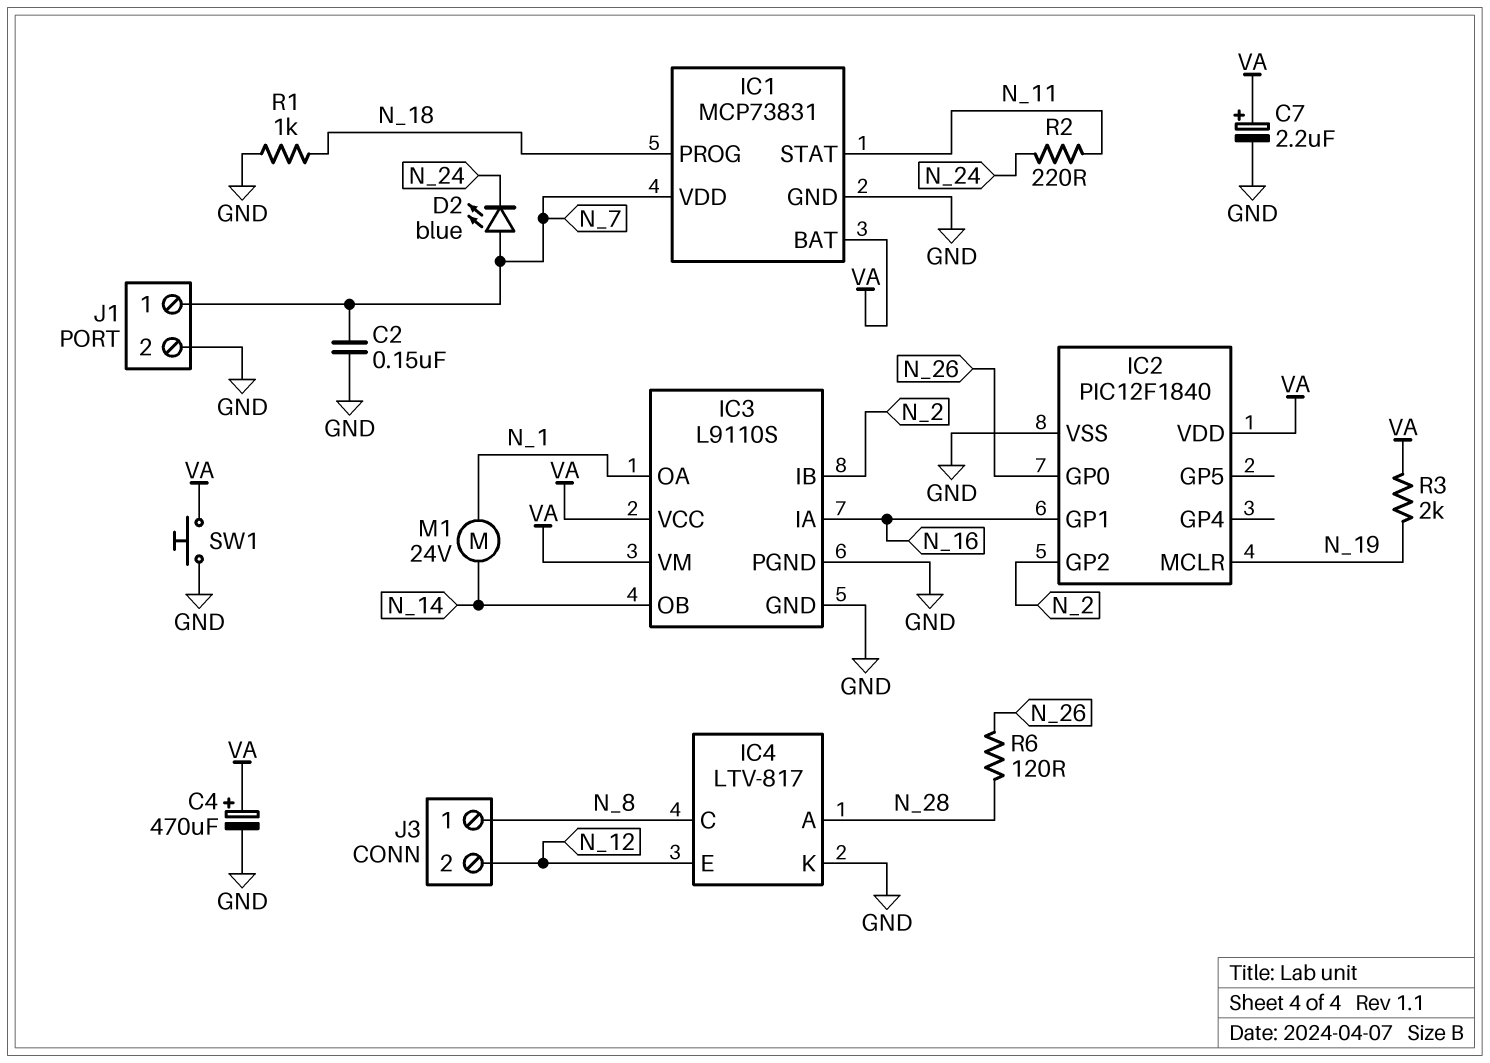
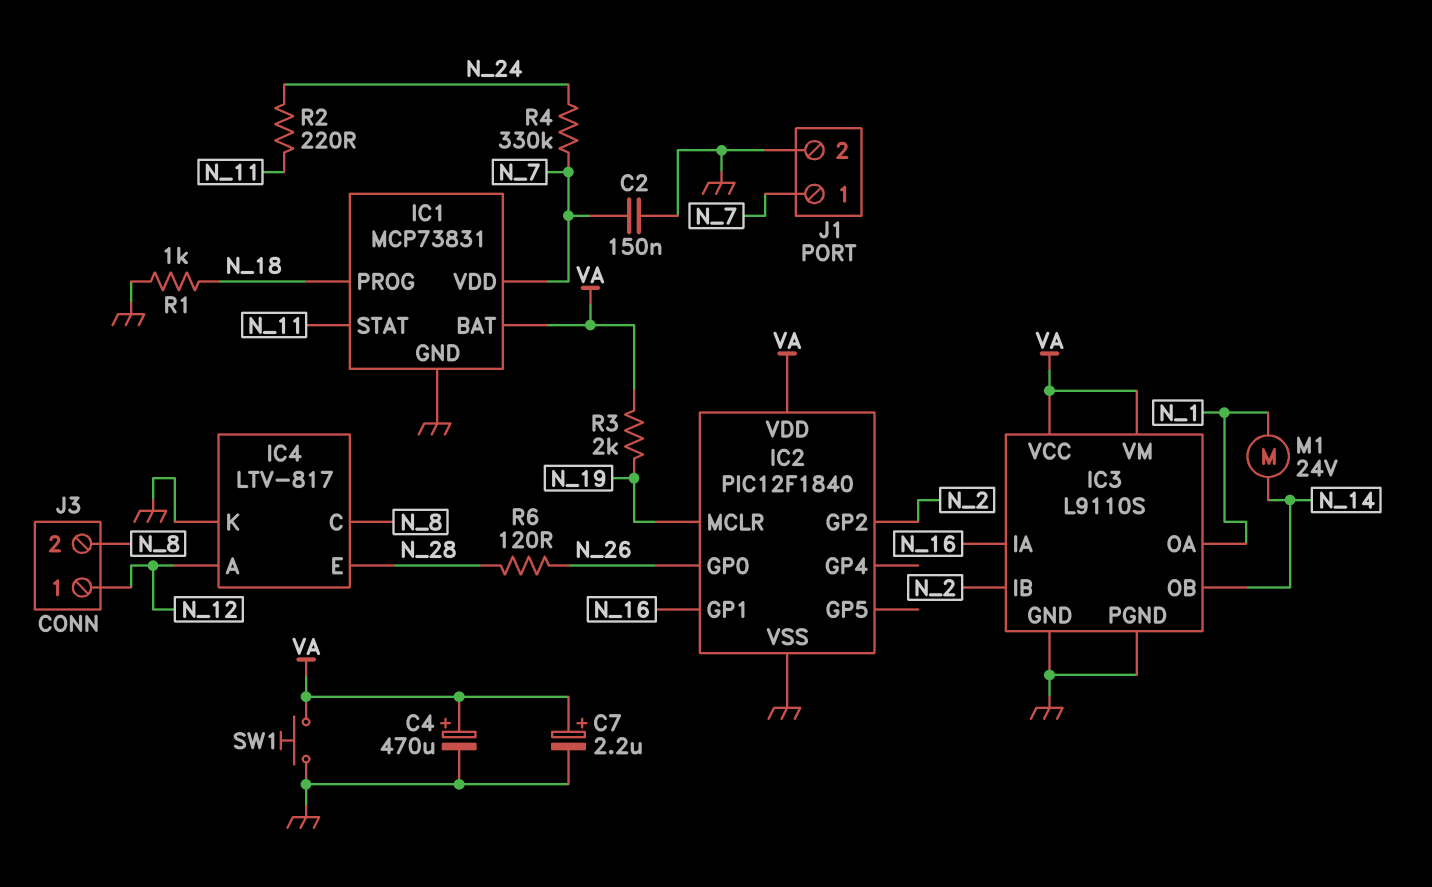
D2: LED blue (A N_7, K N_24) -> none
IC4 pin A: N_28 -> N_12
IC4 pin E: N_12 -> N_28
J3 pin 1: N_8 -> N_12
J3 pin 2: N_12 -> N_8
R4: none -> 330k (N_7, N_24)

